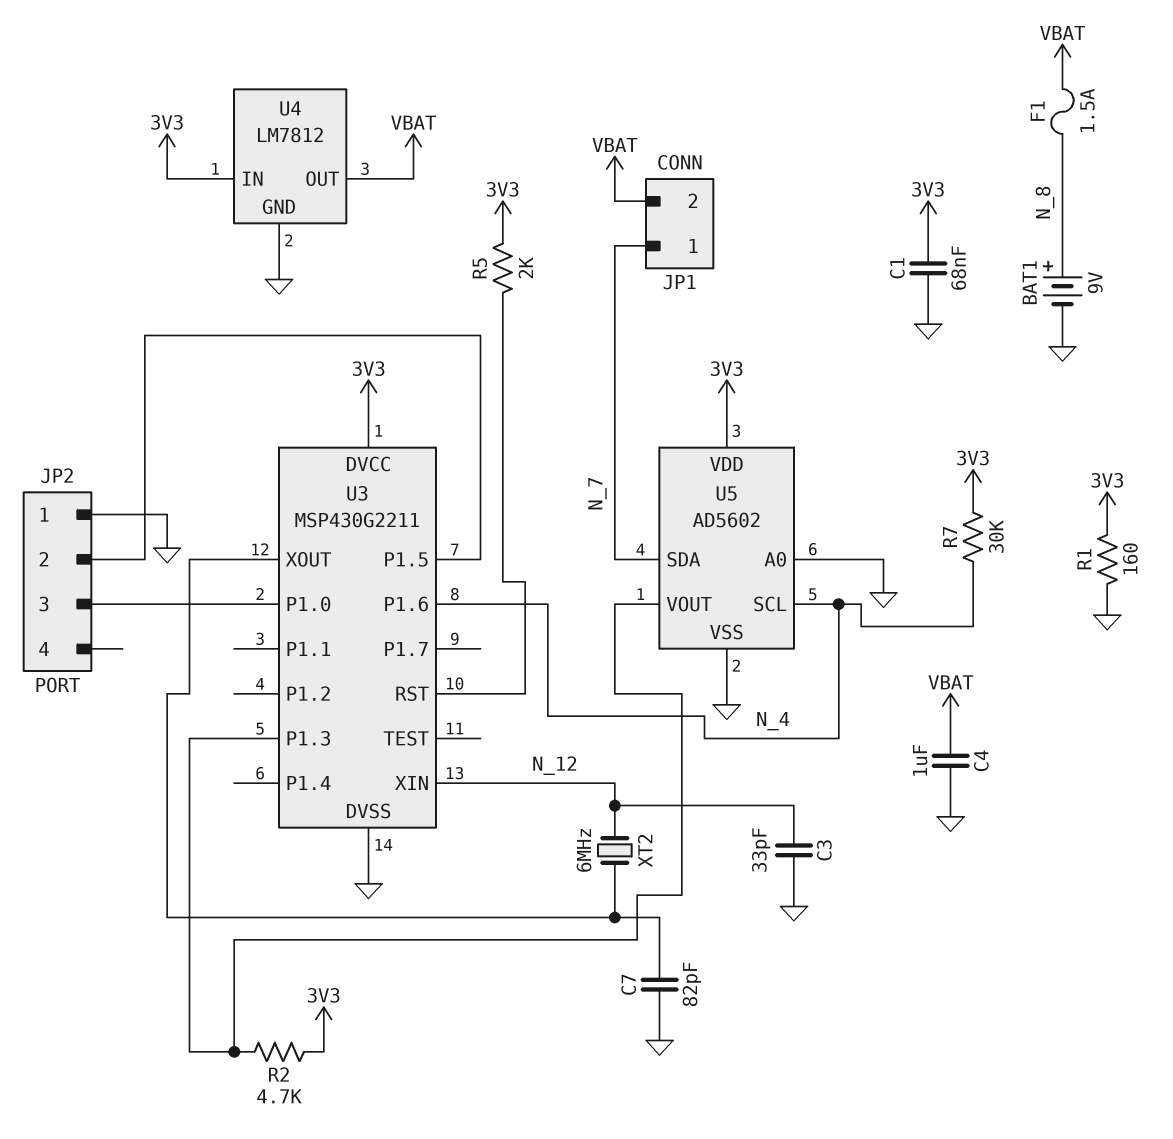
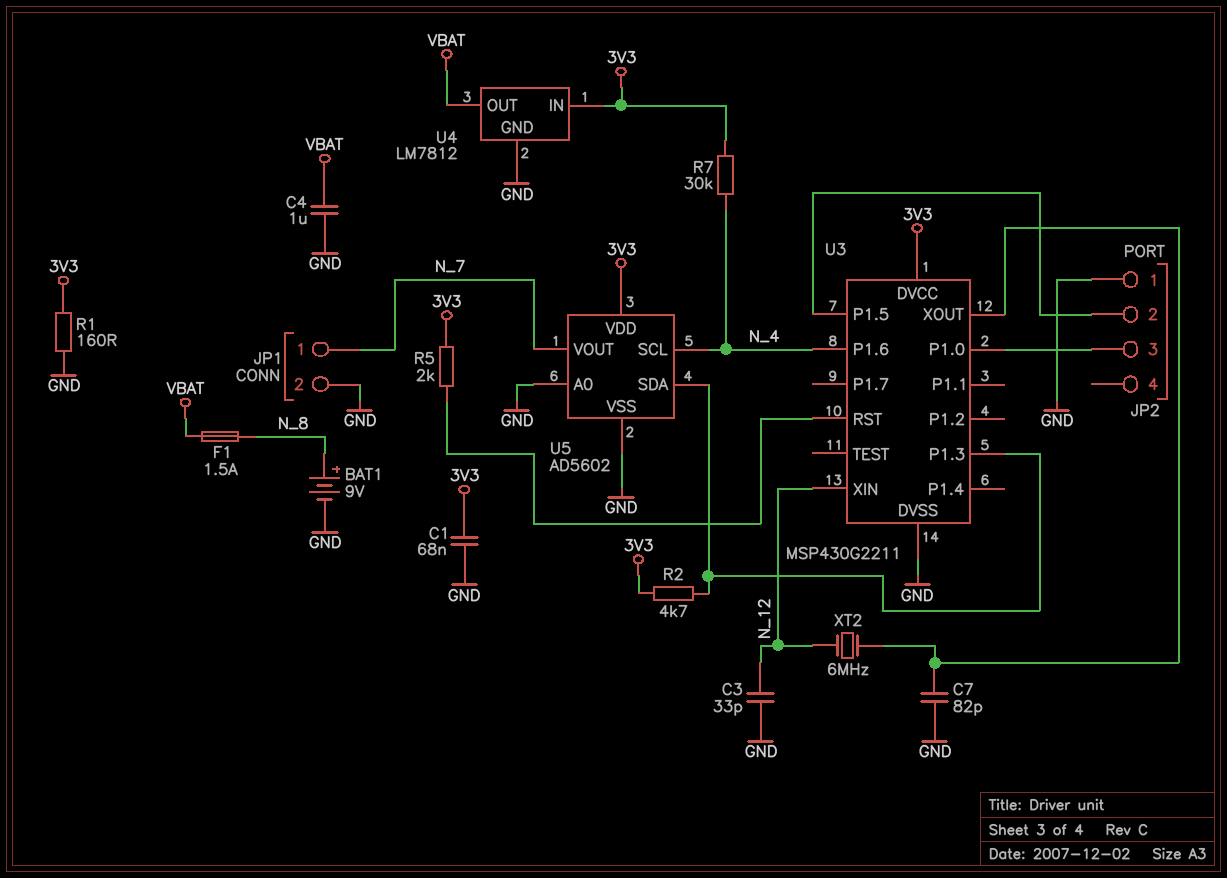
JP1 pin 2: VBAT -> GND
U5 pin SDA: N_7 -> U3/P1.3
U5 pin VOUT: U3/P1.3 -> N_7

